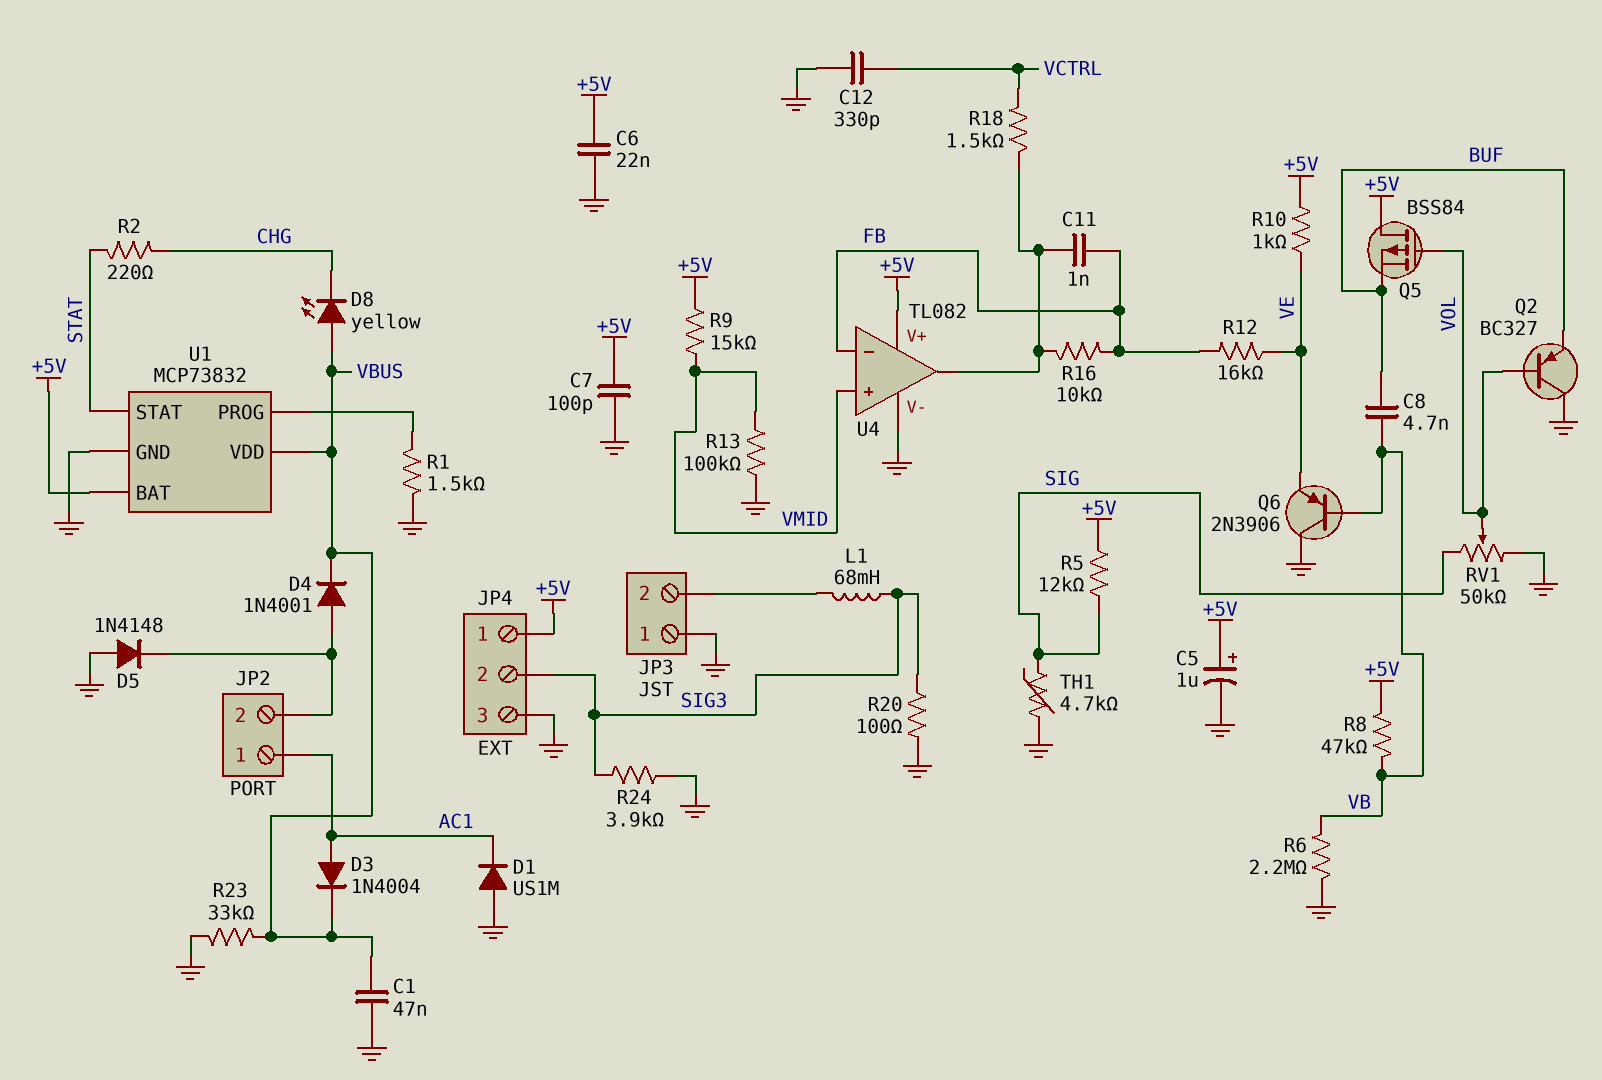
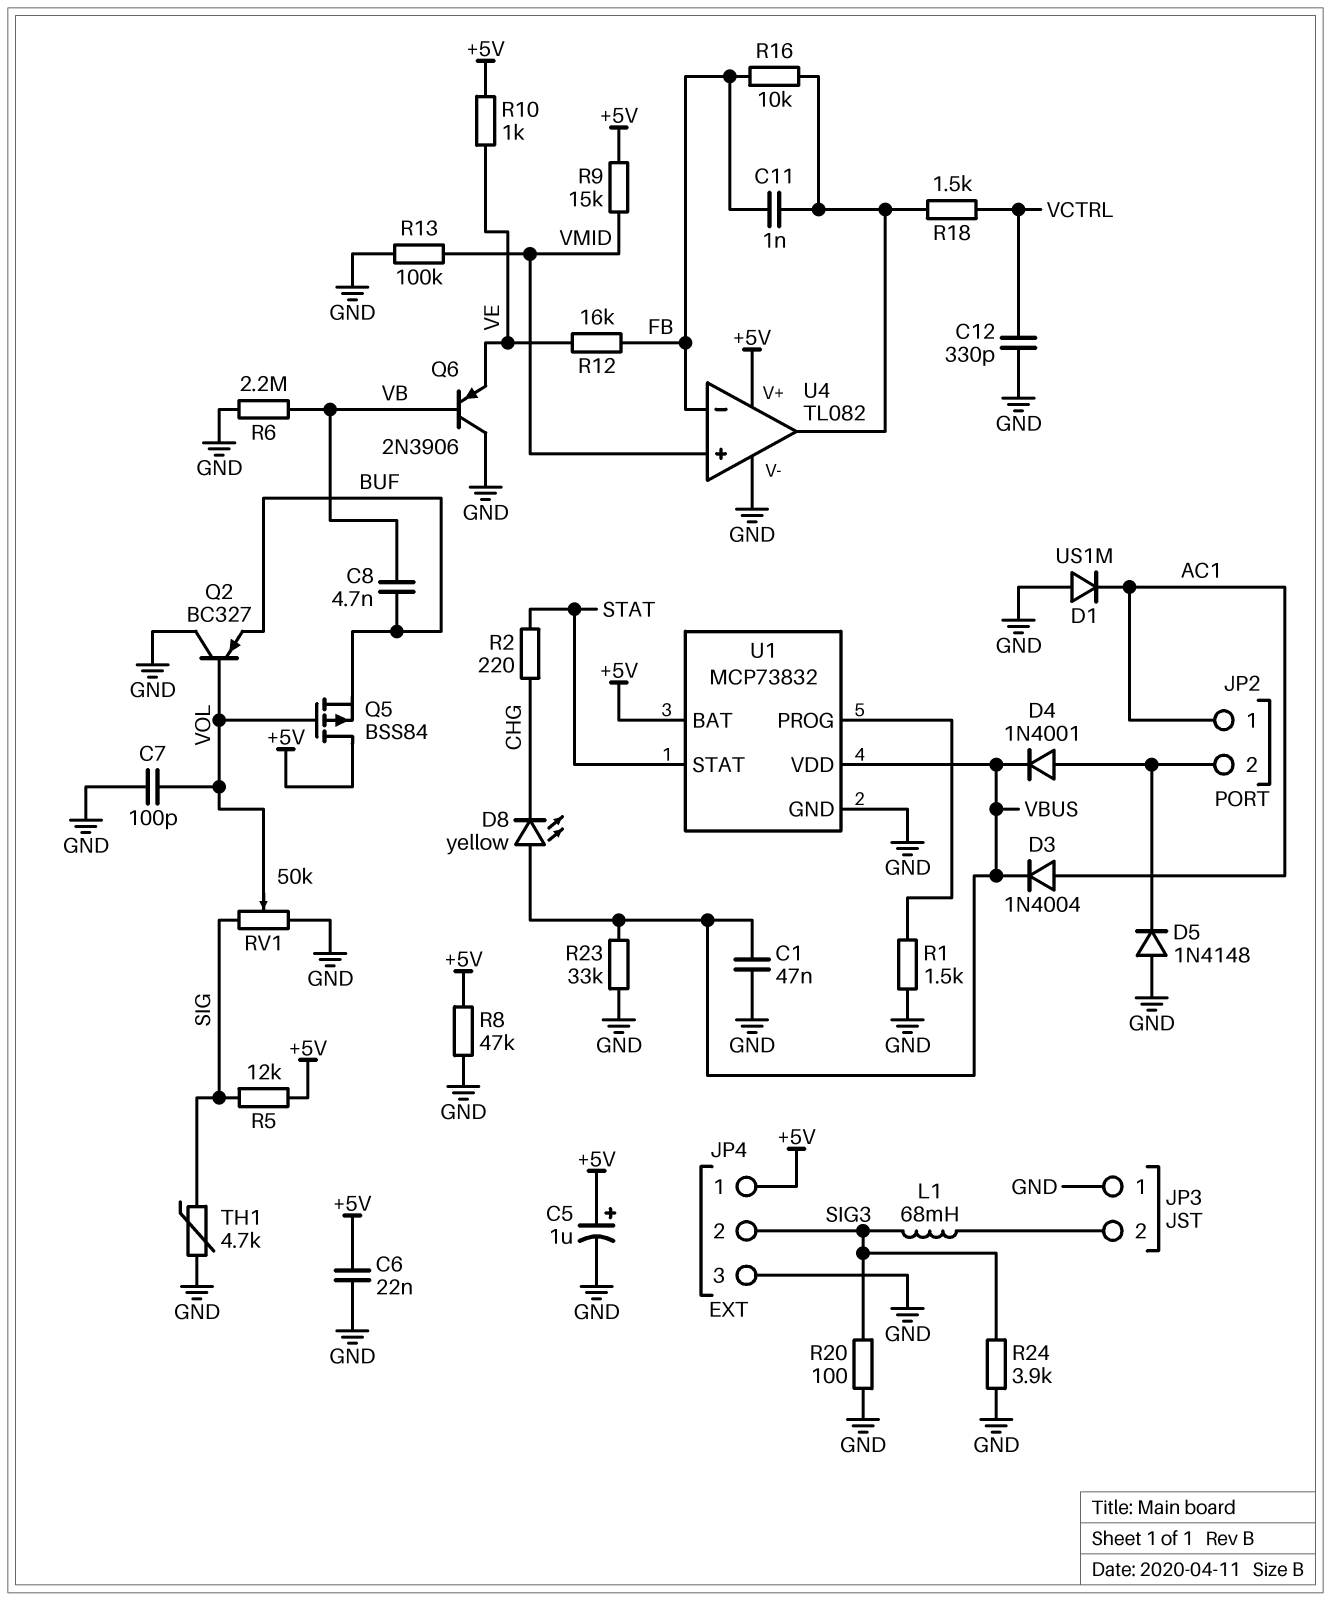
C7: 100pF (+5V, GND) -> 100pF (GND, VOL)
R8: 47k (+5V, VB) -> 47k (+5V, GND)

